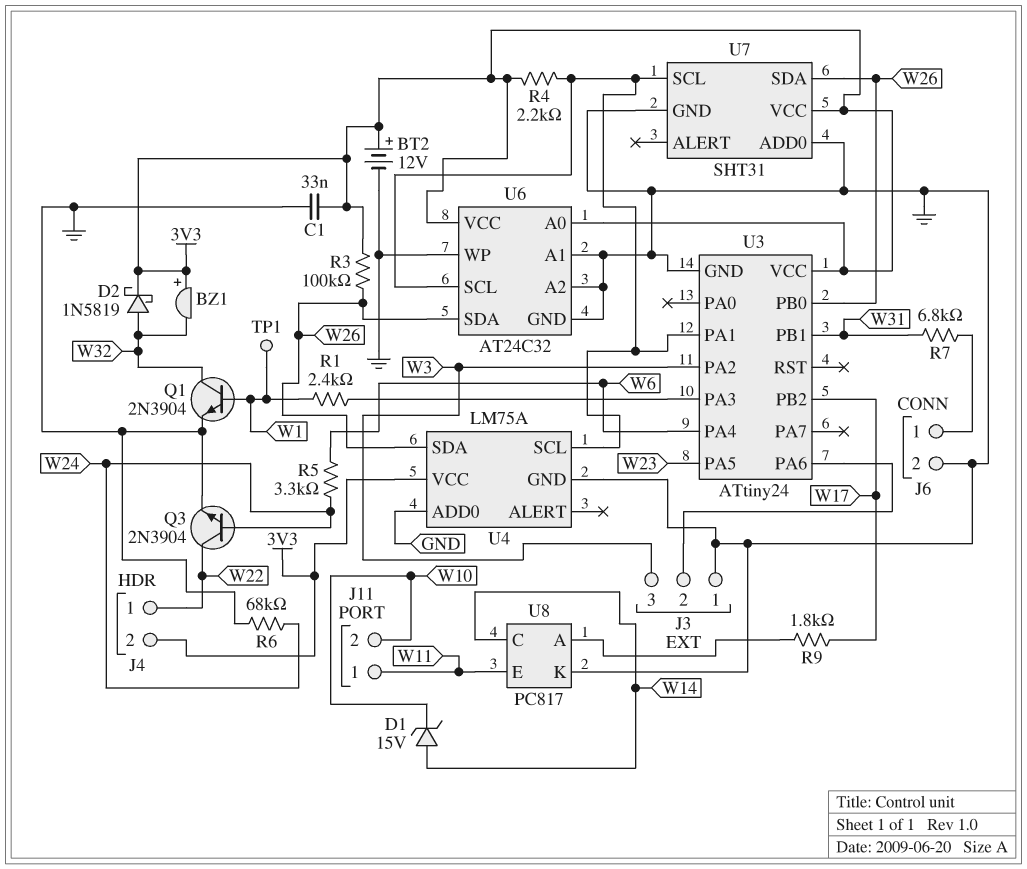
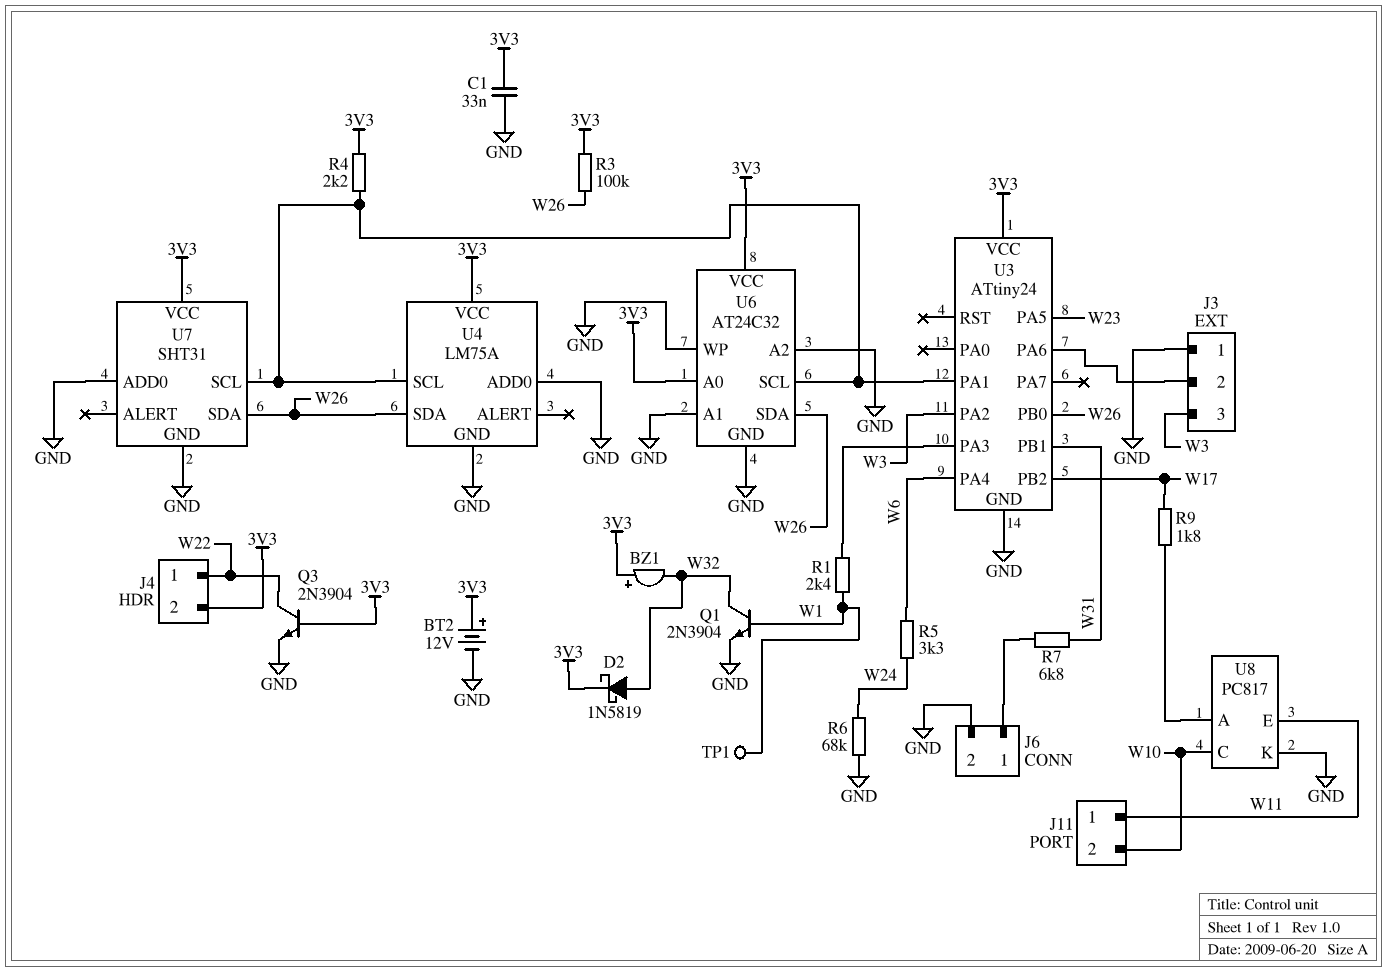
D1: zener 15V (A W14, K W10) -> none
Q3: NPN 2N3904 (B W24, C W22, E GND) -> NPN 2N3904 (B 3V3, C W22, E GND)
U8 pin C: W14 -> W10

